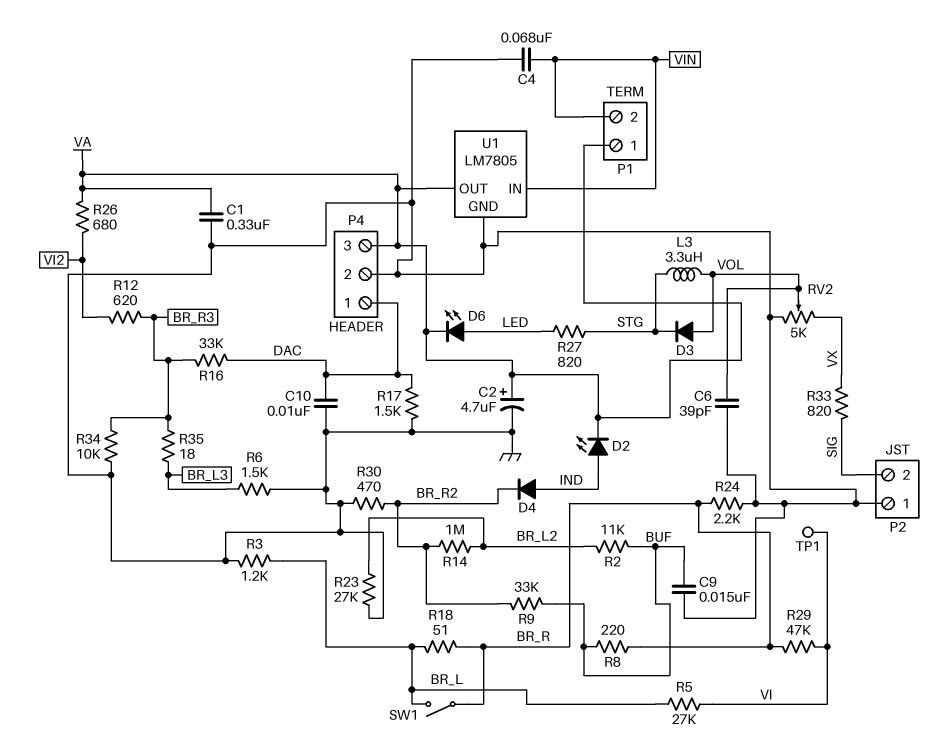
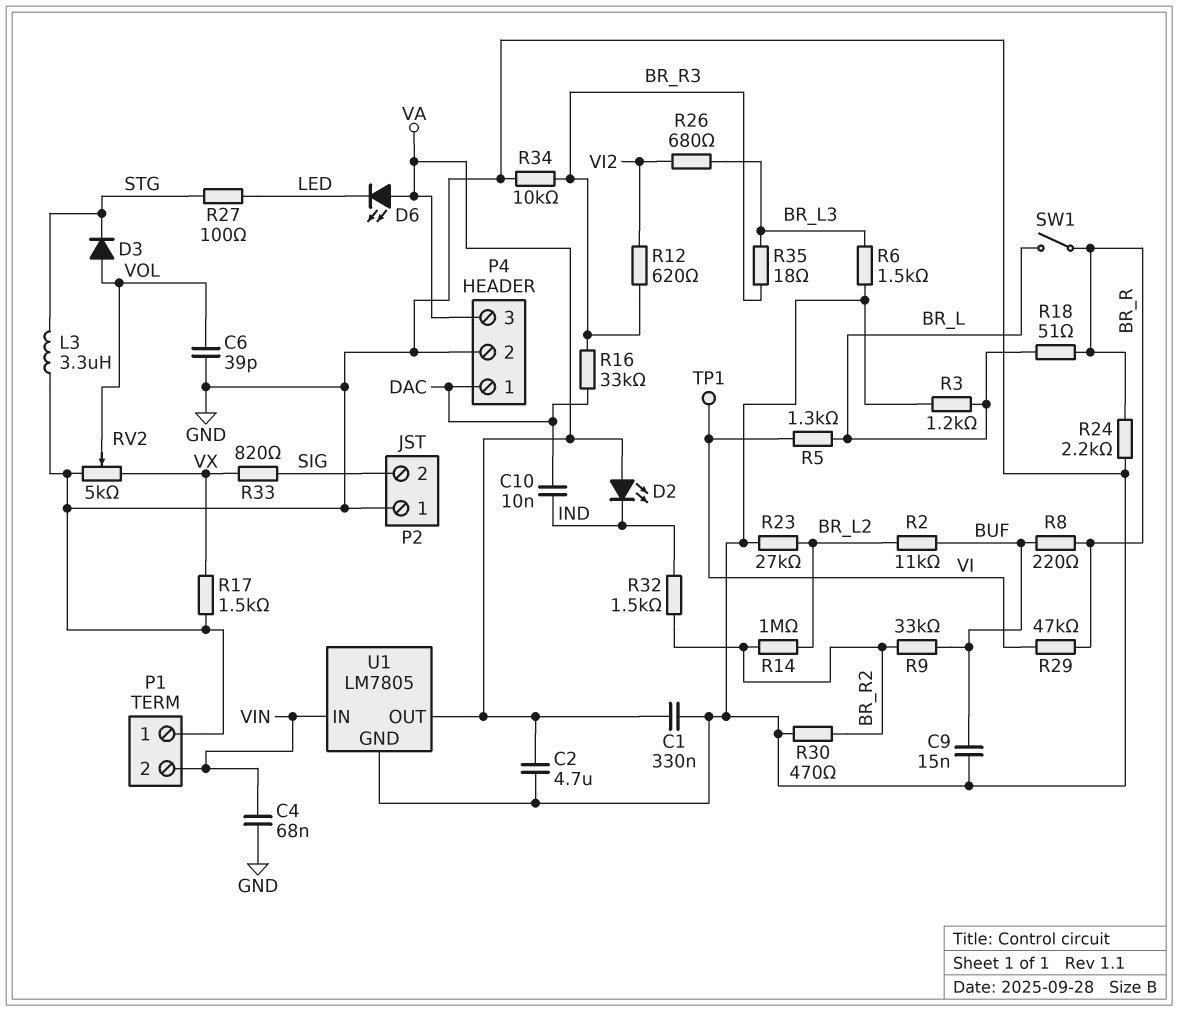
C2: 4.7uF (plus VA, minus GND) -> 4.7uF (GND, VA)
C10: 10nF (DAC, GND) -> 10nF (DAC, IND)
D2: LED (A IND, K VA) -> LED (A VA, K IND)
D4: diode (A IND, K BR_R2) -> none
D6: LED (A LED, K VA) -> LED (A VA, K LED)
L3: 3.3uH (STG, VOL) -> 3.3uH (GND, STG)
P1 pin 1: VA -> GND
R5: 27k (BR_L, VI) -> 1.3k (BR_L, VI)
R17: 1.5k (DAC, GND) -> 1.5k (GND, VX)
R26: 680 (VA, VI2) -> 680 (BR_L3, VI2)
R27: 820 (LED, STG) -> 100 (LED, STG)
R32: none -> 1.5k (BR_R2, IND)

